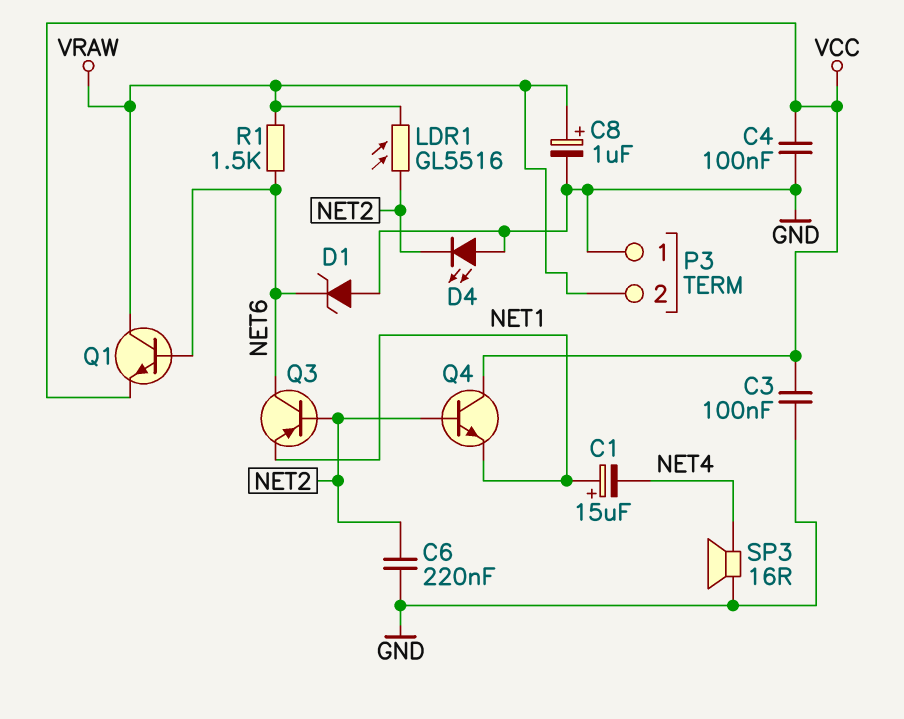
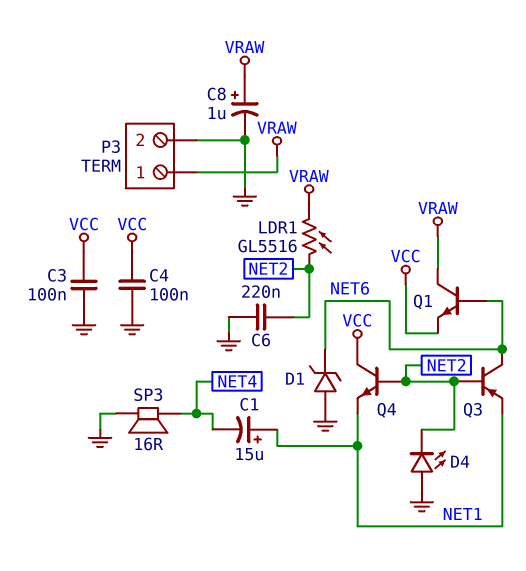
P3 pin 1: GND -> VRAW
P3 pin 2: VRAW -> GND
R1: 1.5k (NET6, VRAW) -> none

